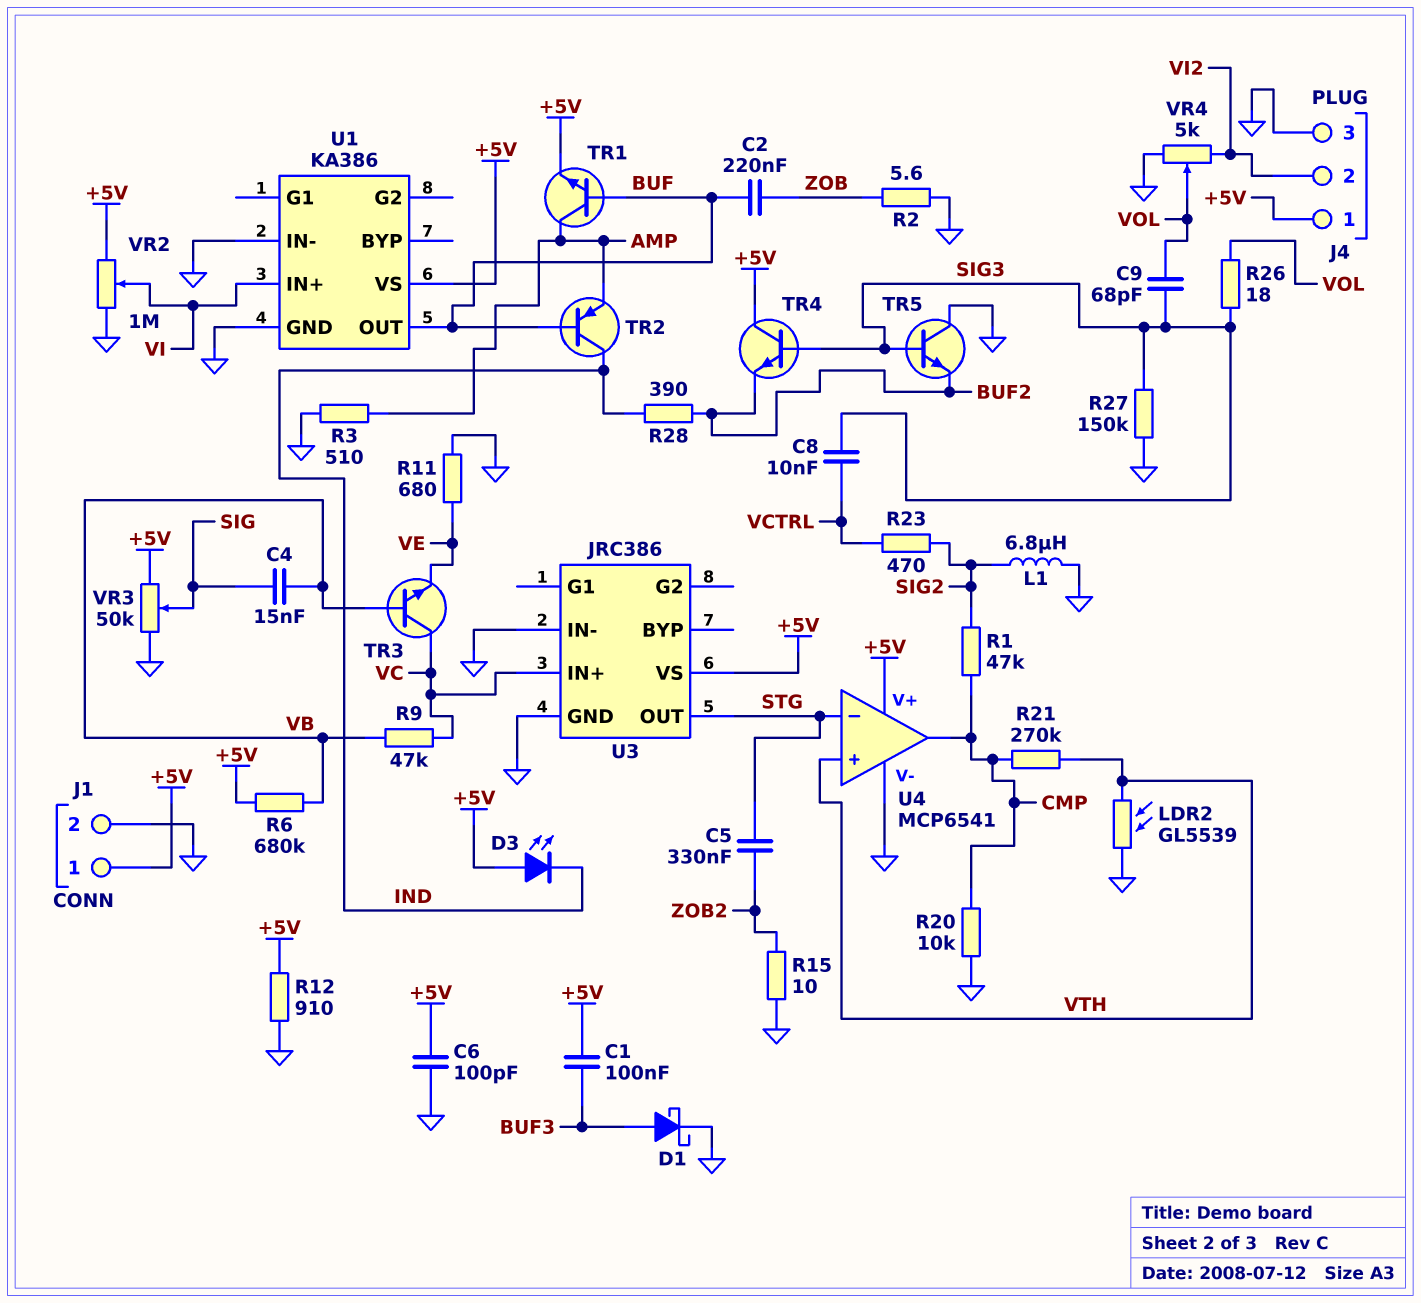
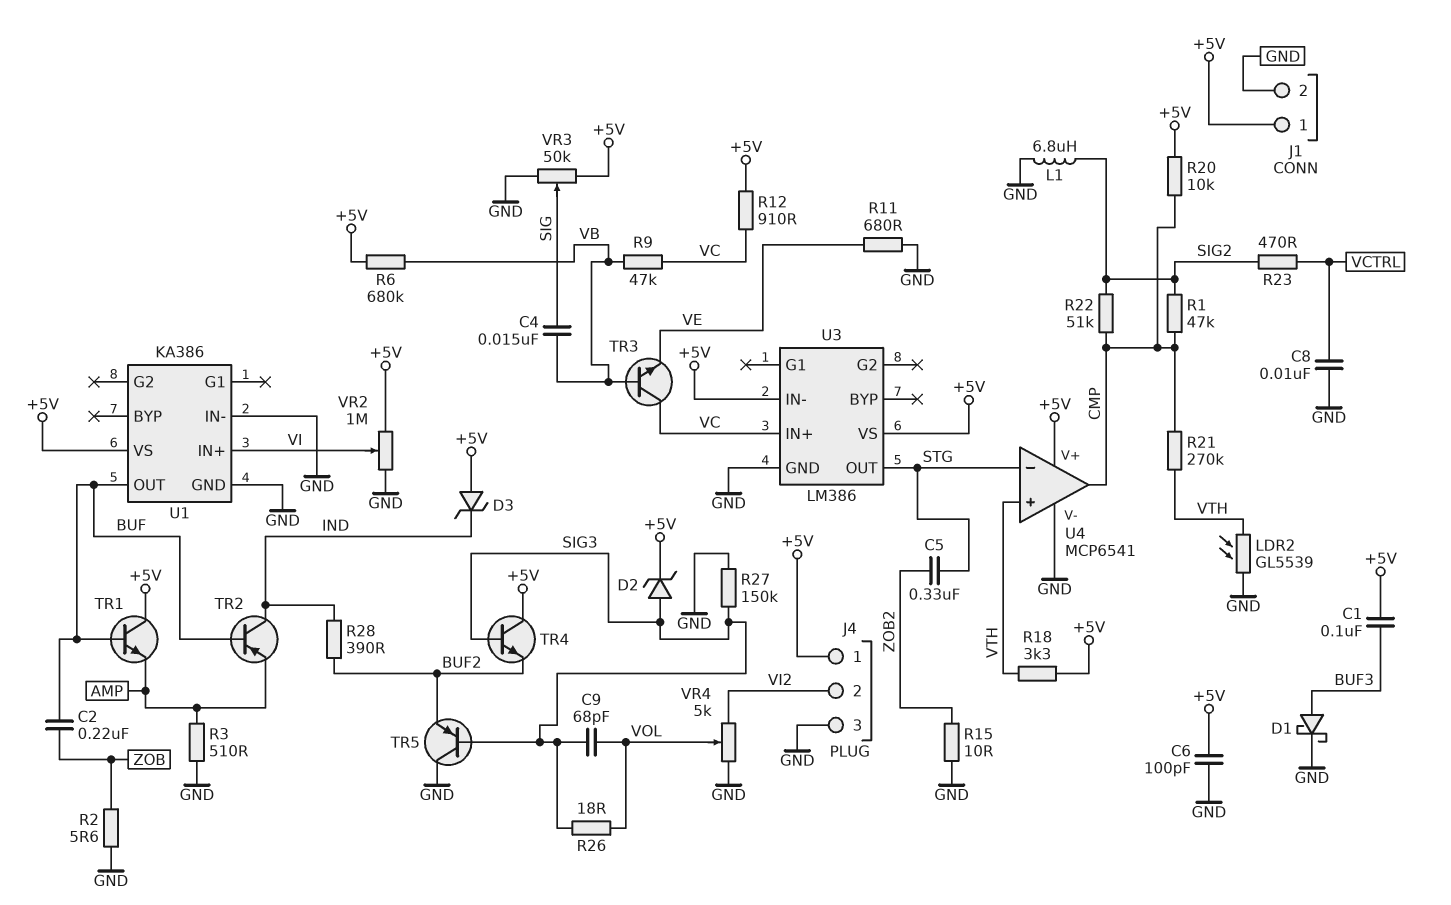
C8: 10nF (SIG3, VCTRL) -> 10nF (GND, VCTRL)
D2: none -> zener (A SIG3, K +5V)
D3: LED (A +5V, K IND) -> zener (A +5V, K IND)
R12: 910 (+5V, GND) -> 910 (+5V, VC)
R18: none -> 3.3k (+5V, VTH)
R20: 10k (CMP, GND) -> 10k (+5V, CMP)
R22: none -> 51k (CMP, SIG2)
TR1: NPN (B BUF, C AMP, E +5V) -> NPN (B BUF, C +5V, E AMP)
TR5: NPN (B SIG3, C GND, E BUF2) -> PNP (B SIG3, C GND, E BUF2)
U3: JRC386 -> LM386
U3 pin IN-: GND -> +5V

